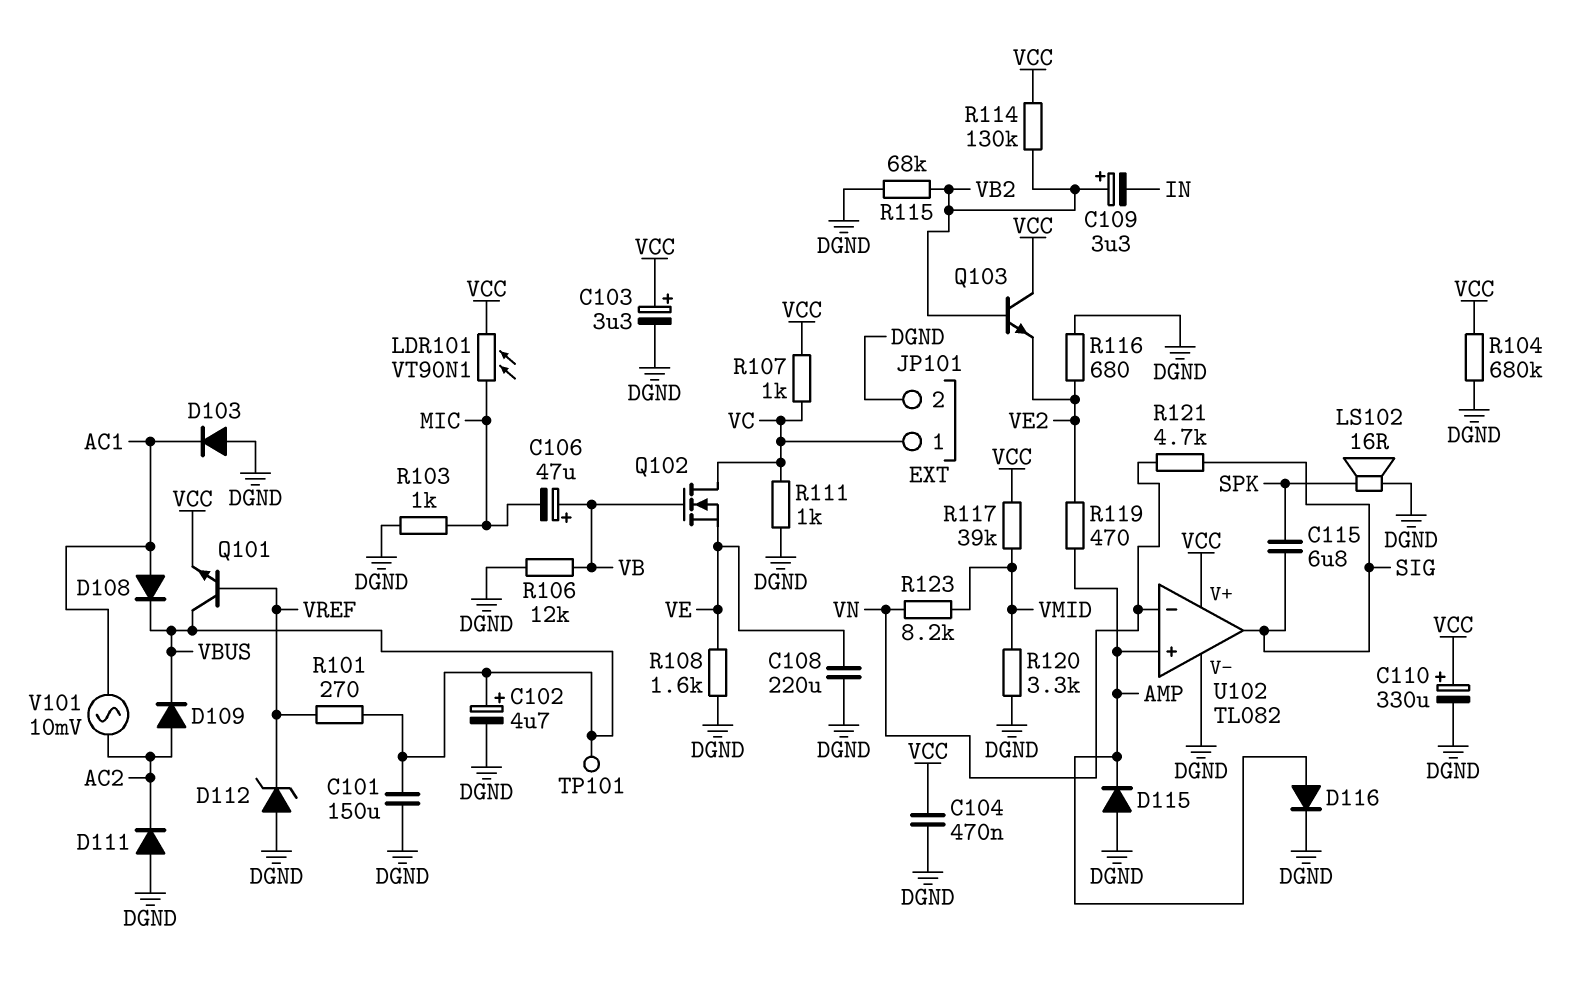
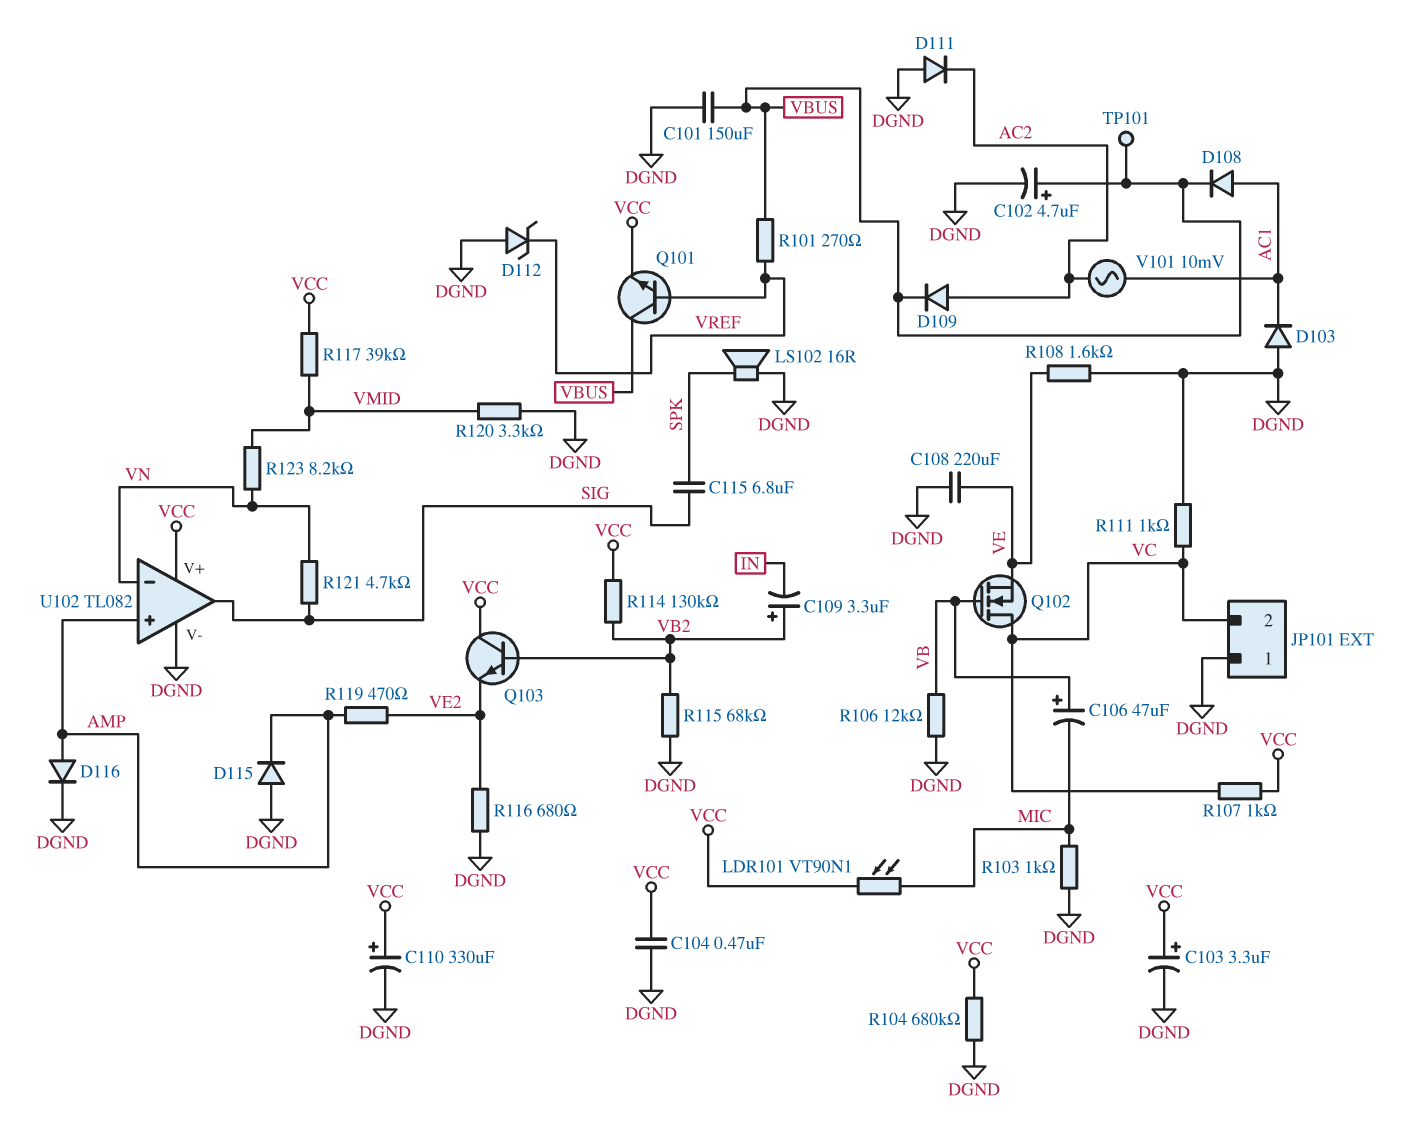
JP101 pin 1: VC -> DGND
JP101 pin 2: DGND -> VC

